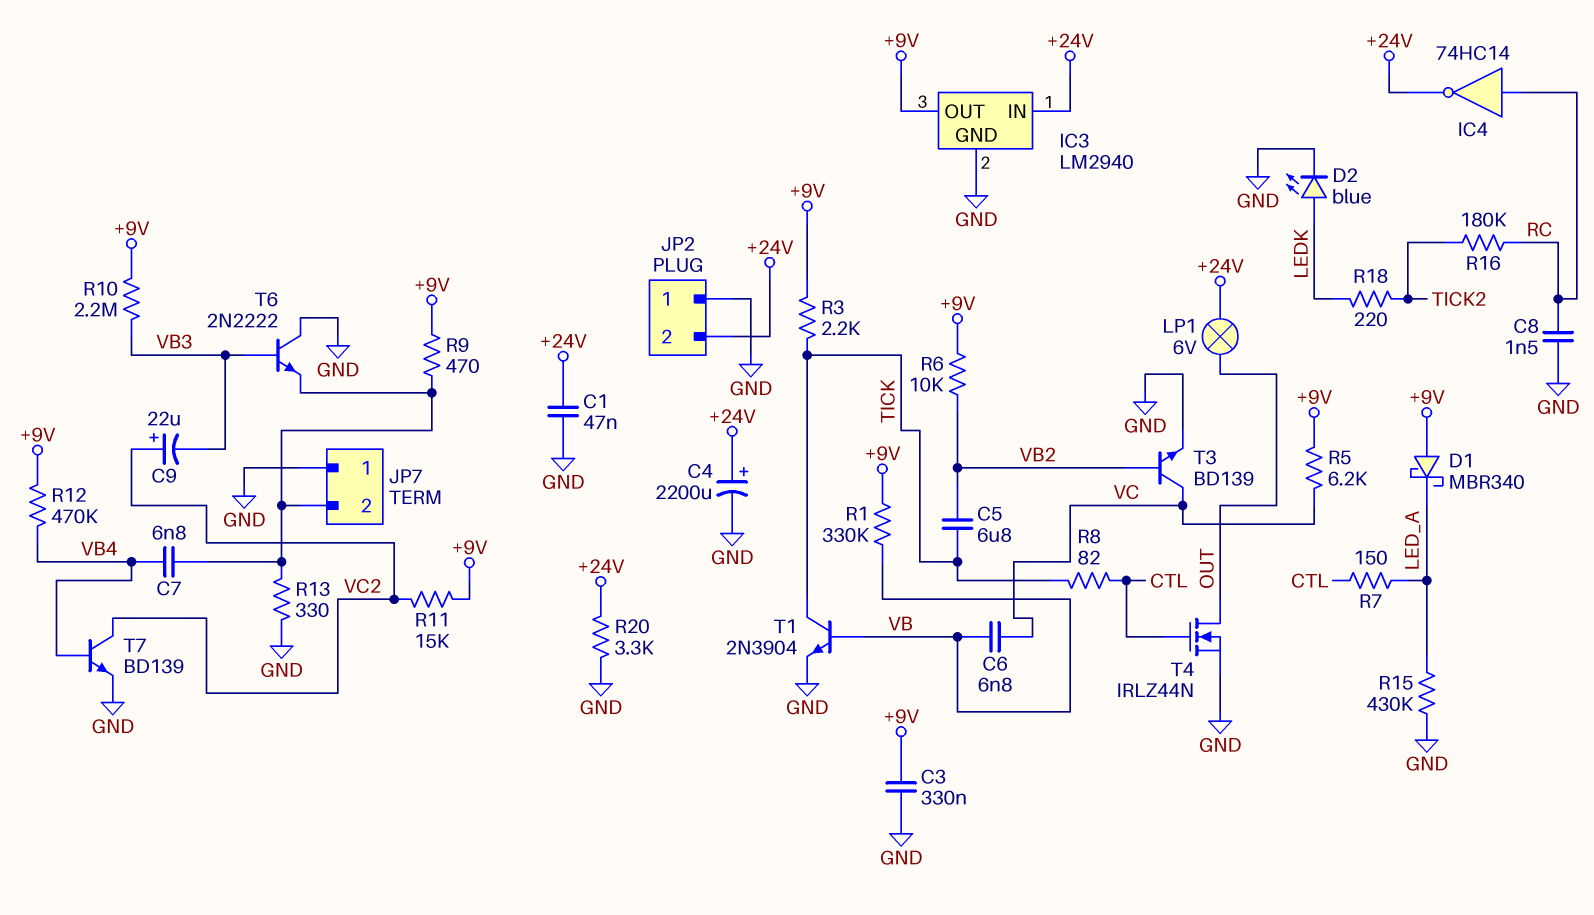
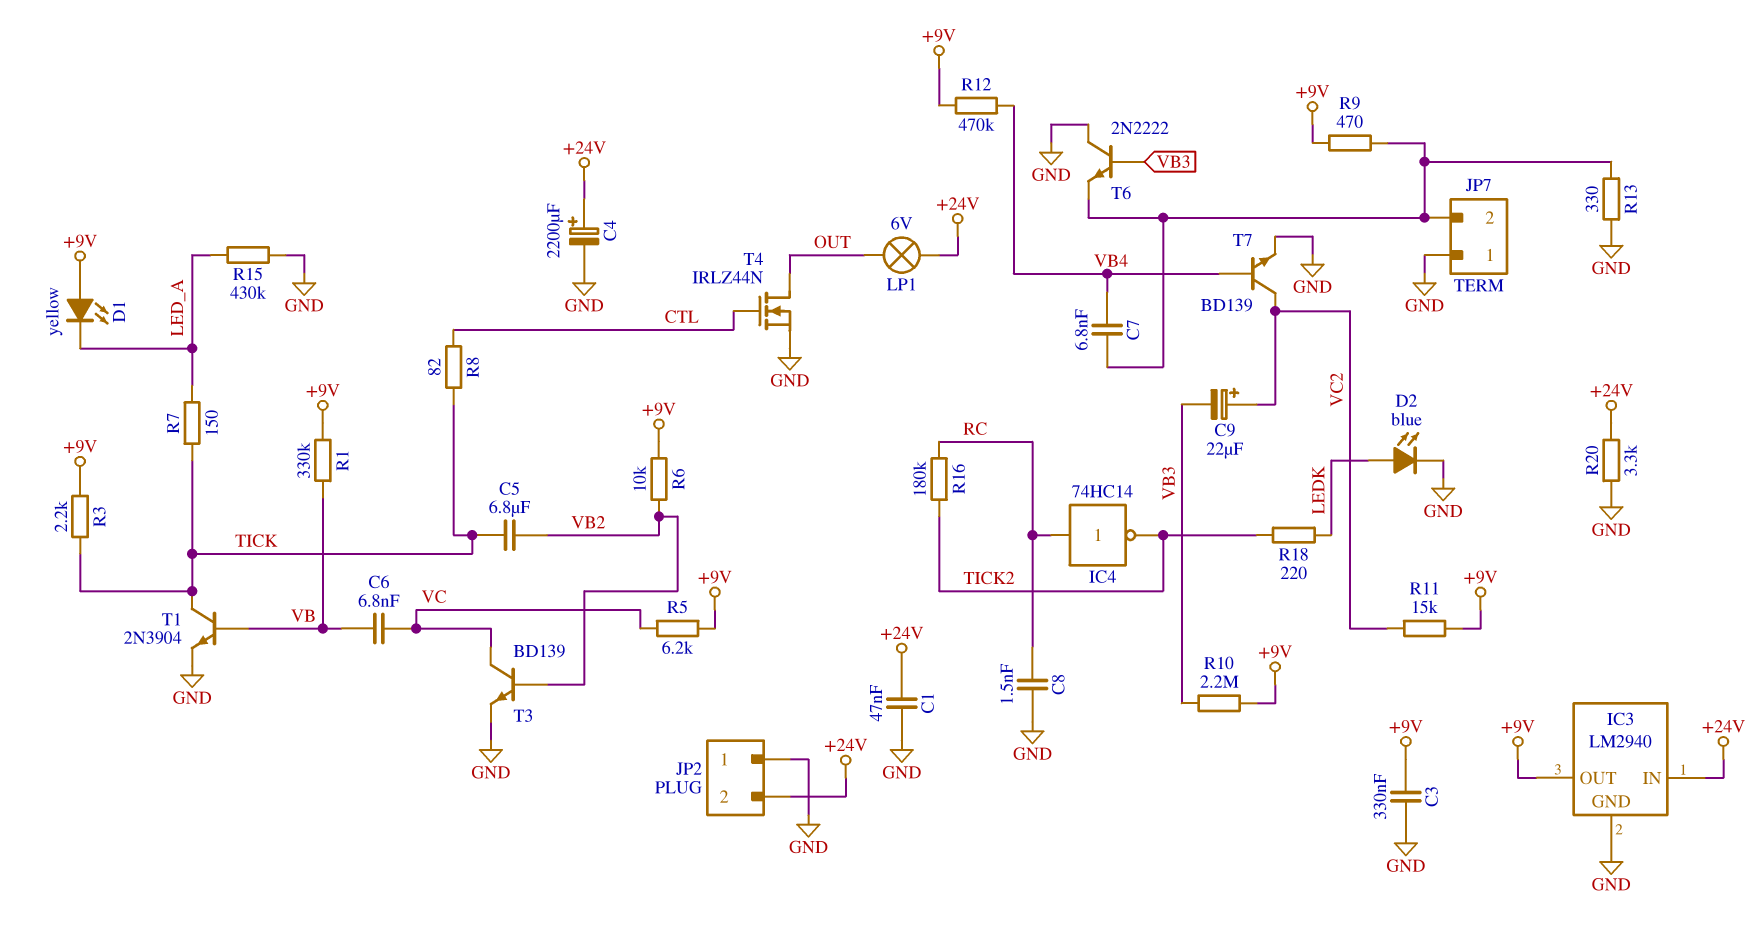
D1: schottky MBR340 (A +9V, K LED_A) -> LED yellow (A +9V, K LED_A)
IC4: NOT 74HC14 (in RC, out +24V) -> NOT 74HC14 (in RC, out TICK2)
R7: 150 (CTL, LED_A) -> 150 (LED_A, TICK)

